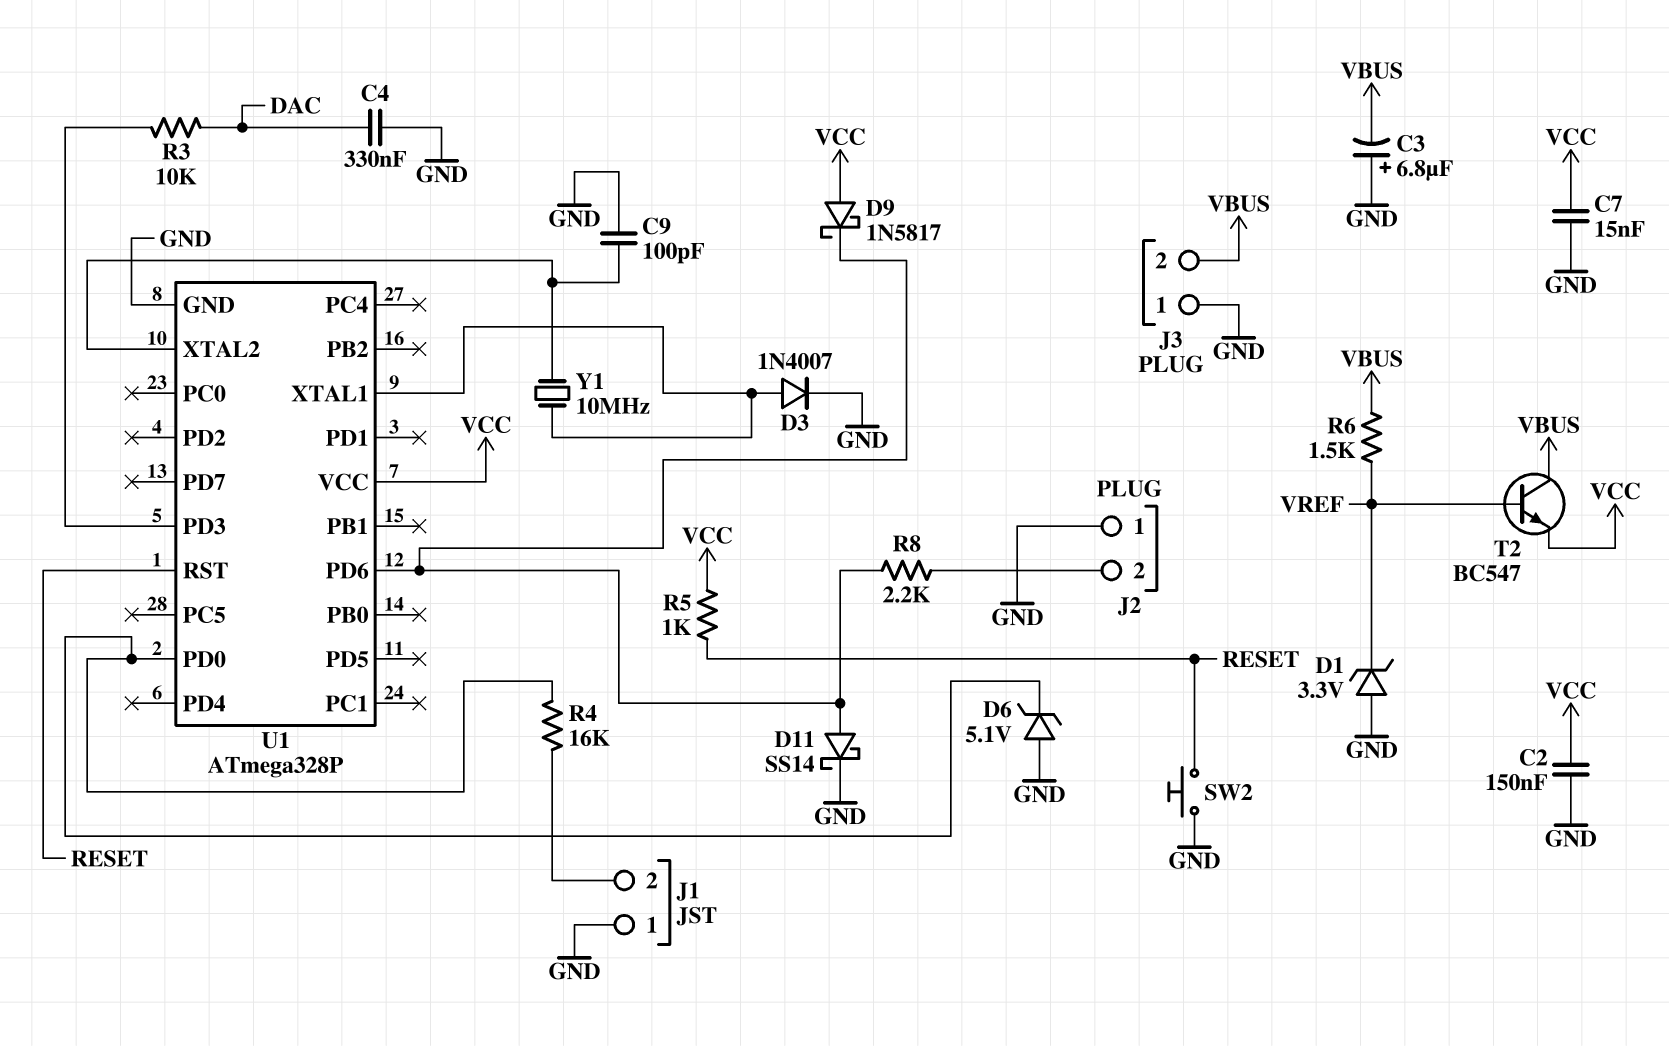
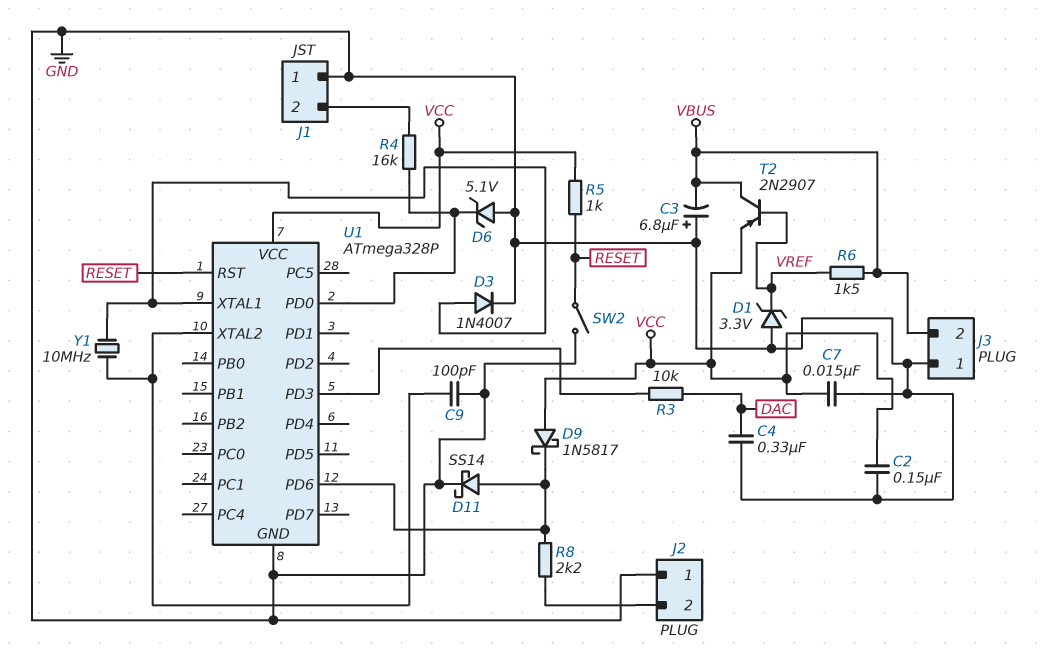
SW2: button (GND, RESET) -> switch (GND, RESET)
T2: NPN BC547 (B VREF, C VBUS, E VCC) -> PNP 2N2907 (B VREF, C VBUS, E VCC)

